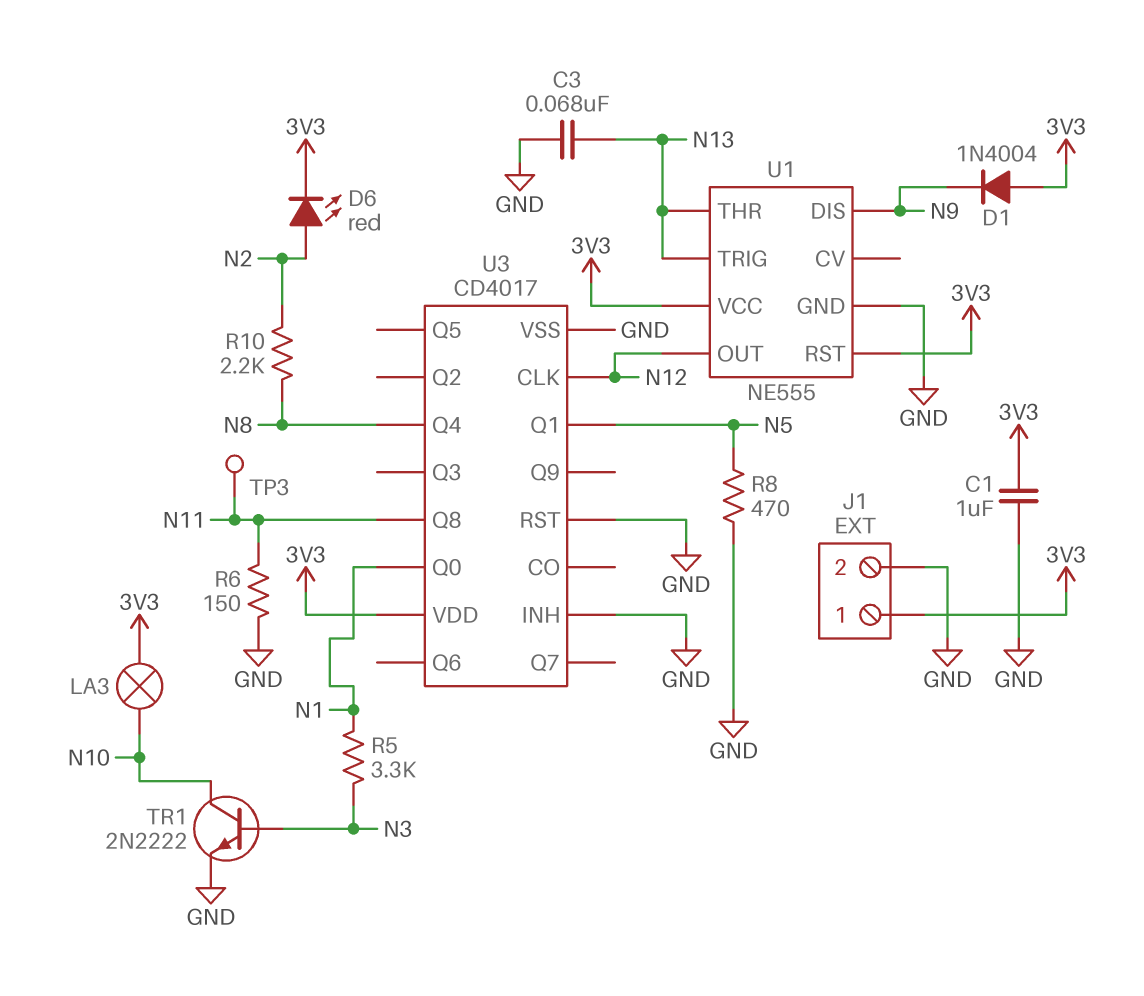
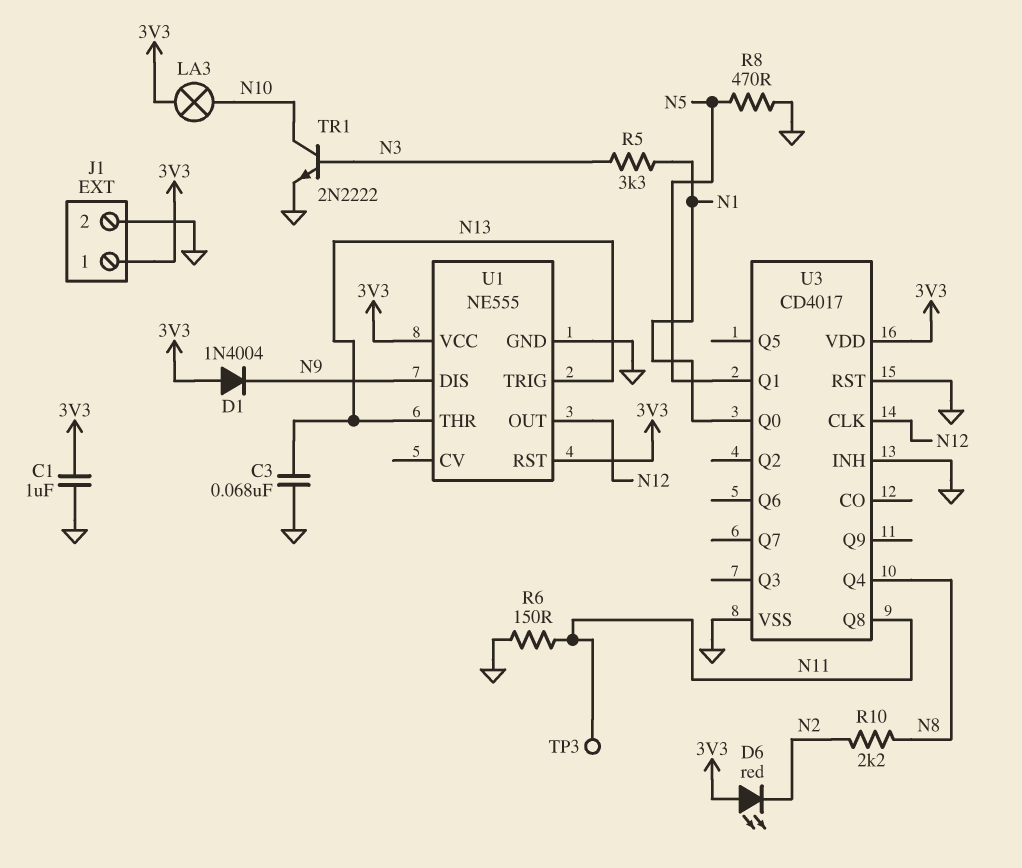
D6: LED red (A N2, K 3V3) -> LED red (A 3V3, K N2)

